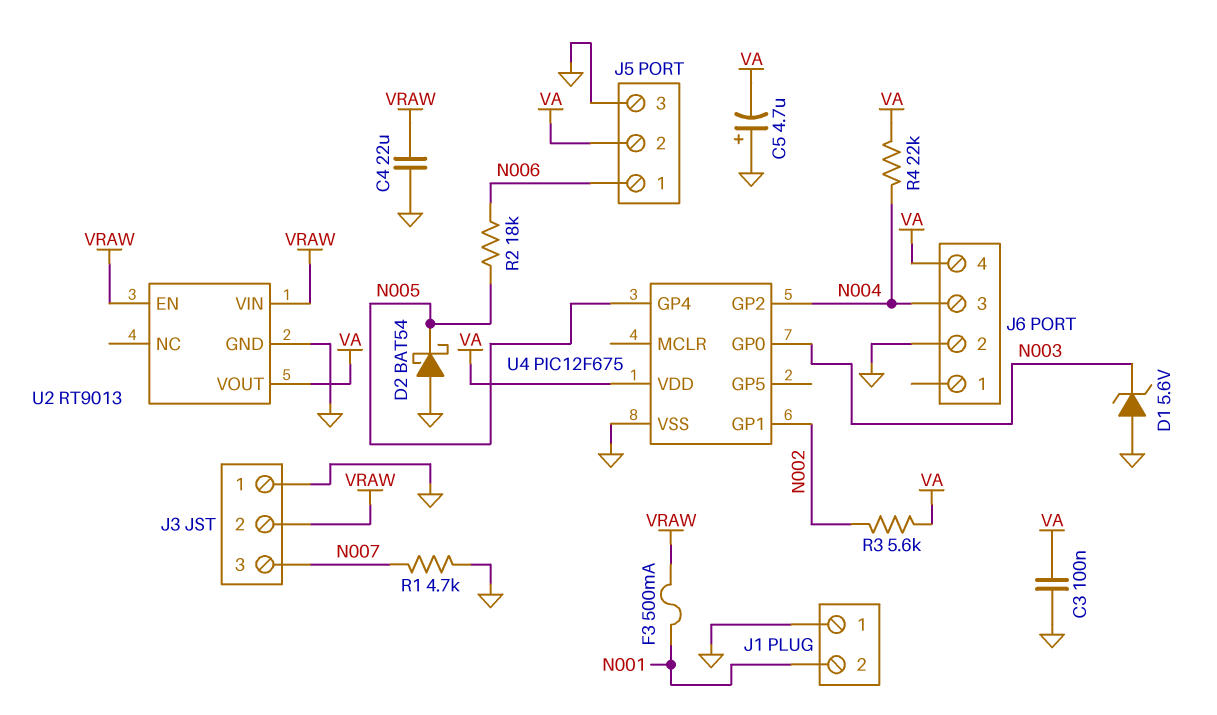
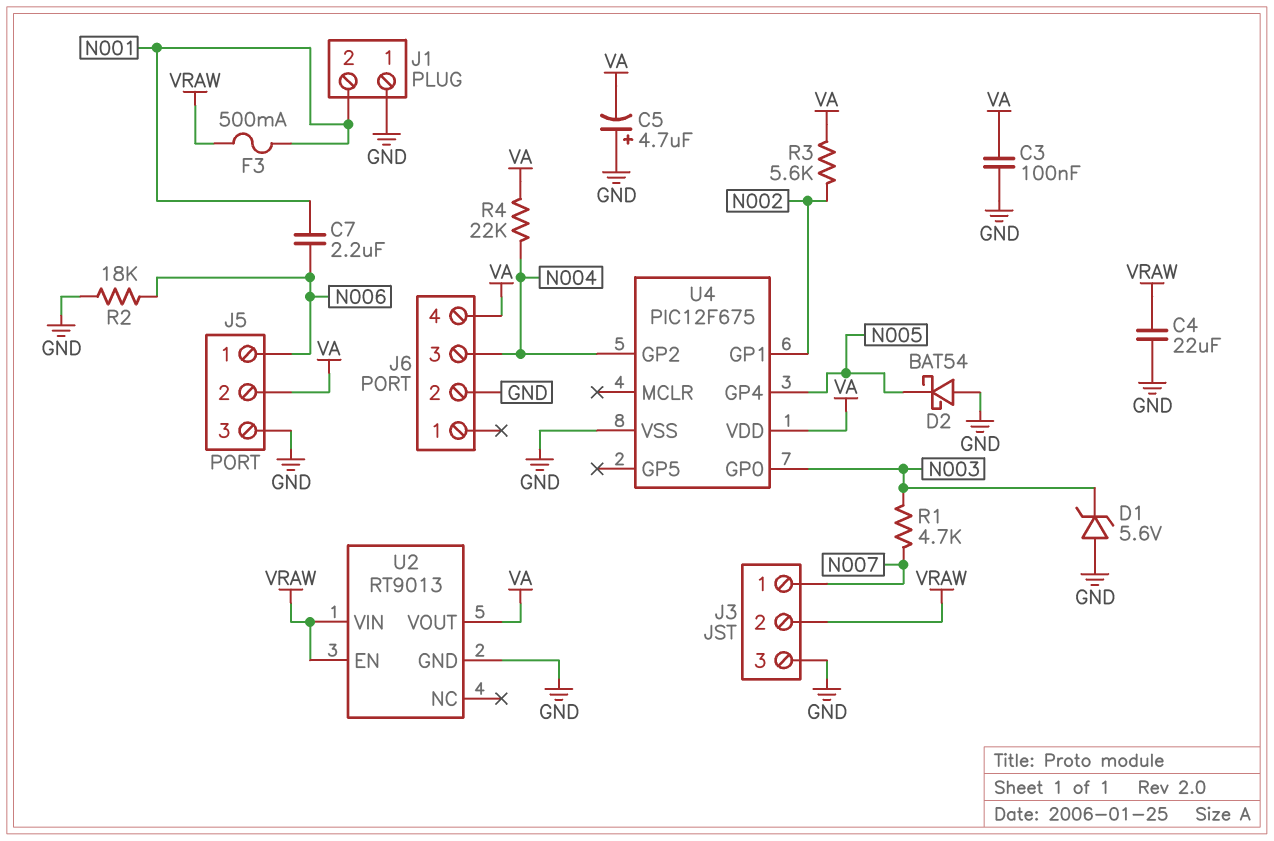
C7: none -> 2.2uF (N001, N006)
J3 pin 1: GND -> N007
J3 pin 3: N007 -> GND
R1: 4.7k (GND, N007) -> 4.7k (N003, N007)
R2: 18k (N005, N006) -> 18k (GND, N006)

